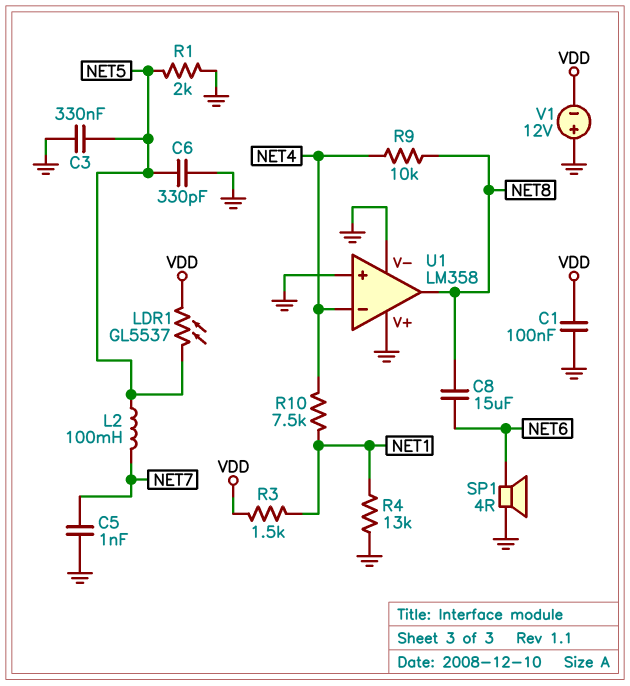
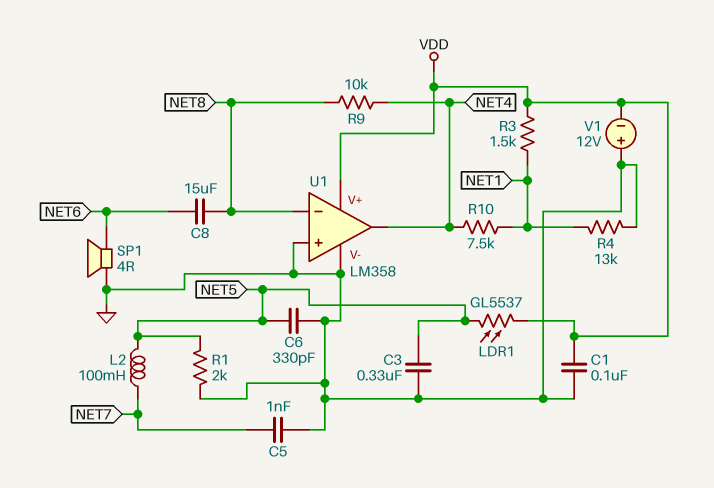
U1 pin V+: GND -> VDD
U1 pin in-: NET4 -> NET8
U1 pin out: NET8 -> NET4

